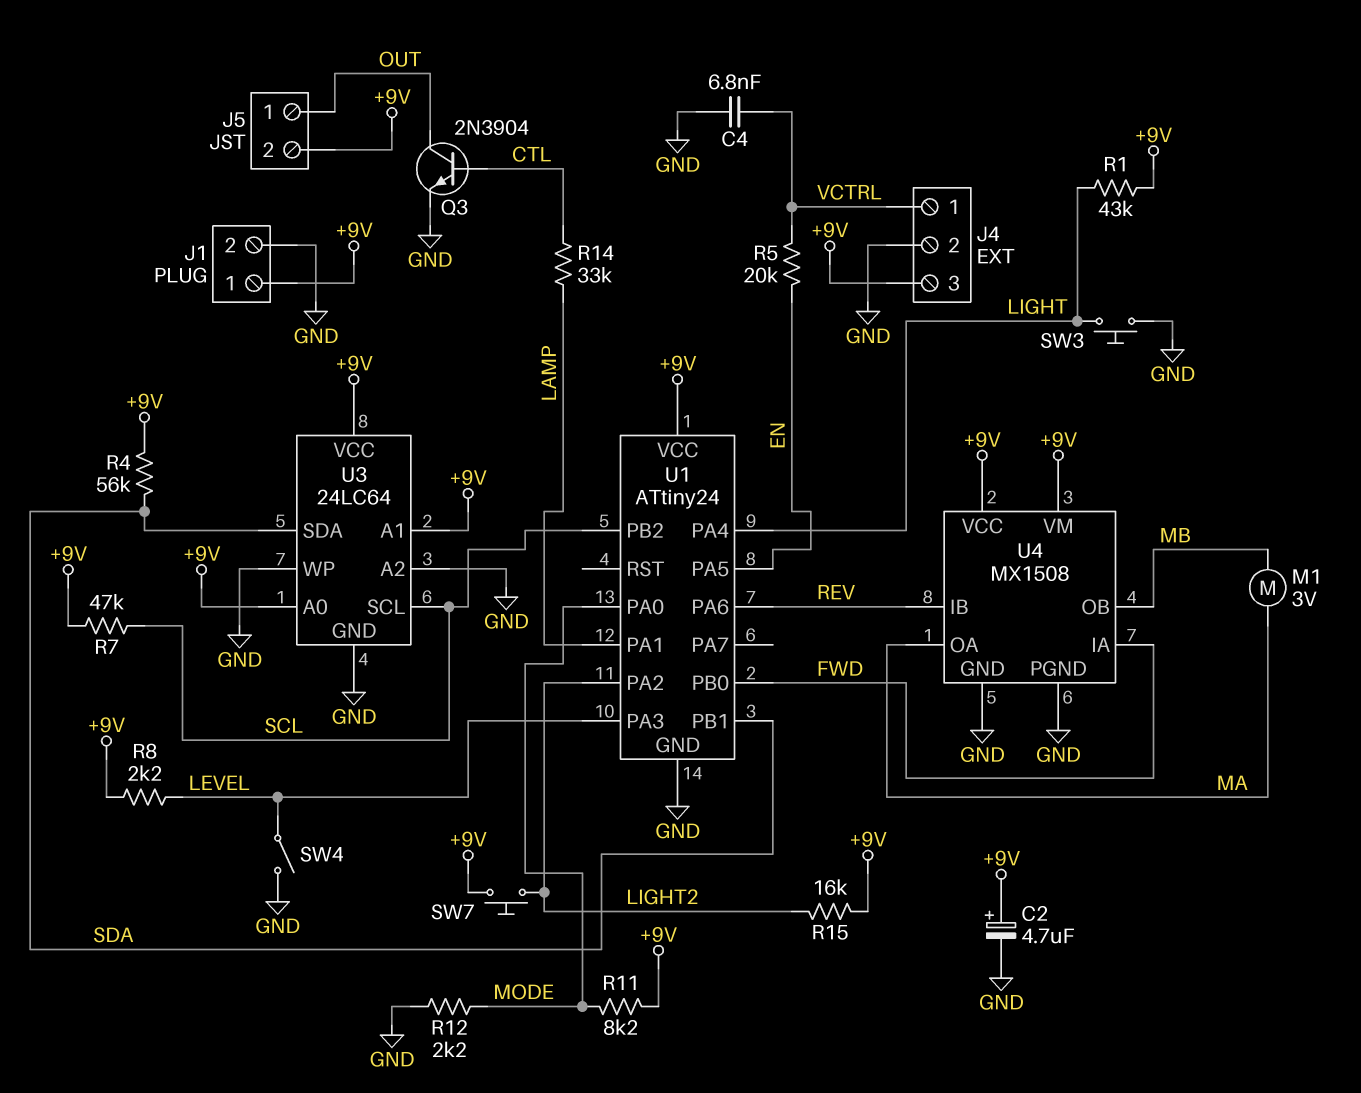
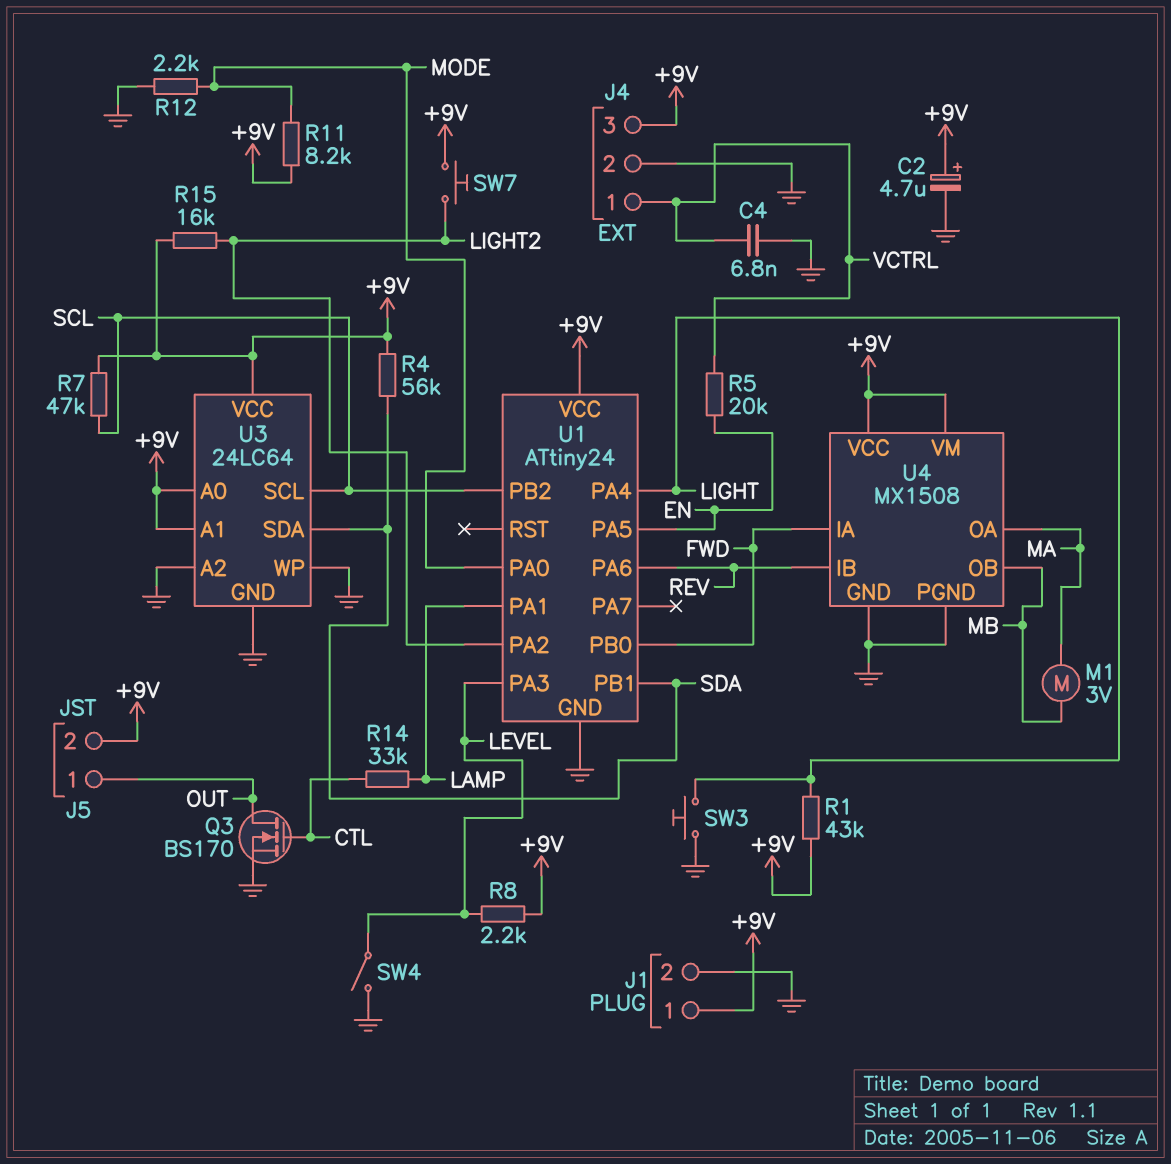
Q3: NPN 2N3904 (B CTL, C OUT, E GND) -> NMOS BS170 (G CTL, D OUT, S GND)

